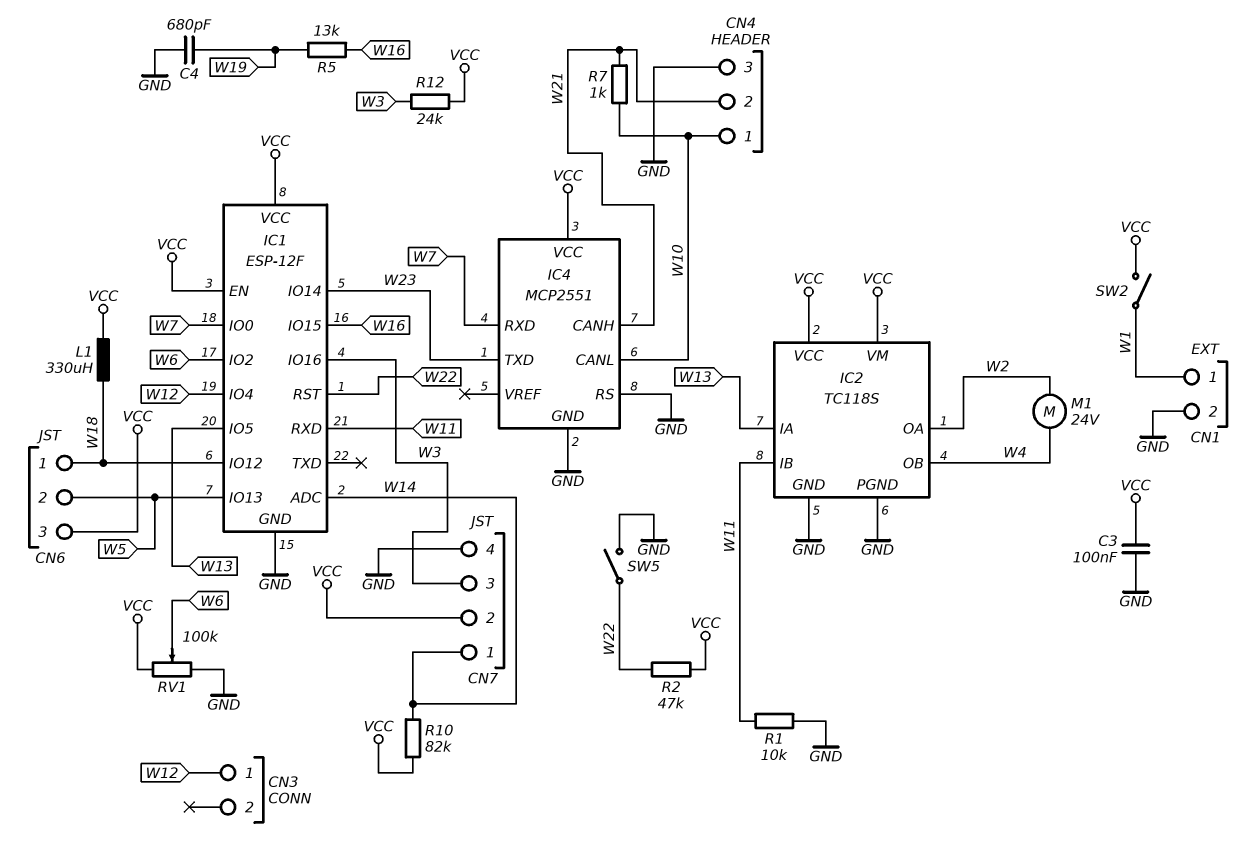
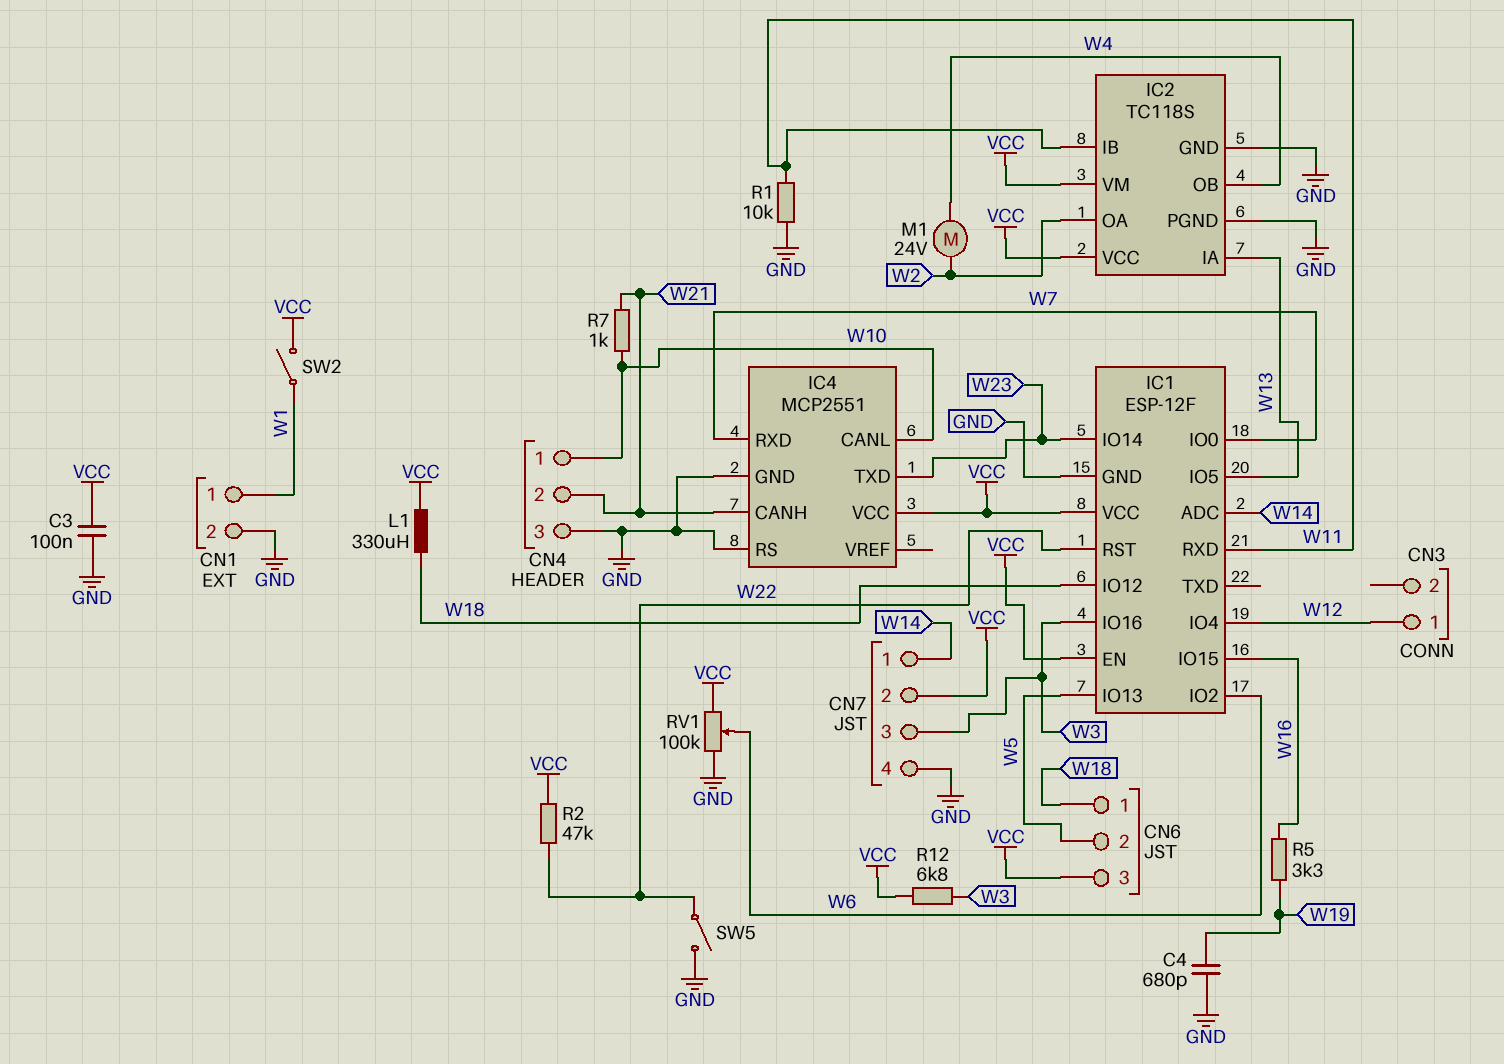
R5: 13k (W16, W19) -> 3.3k (W16, W19)
R10: 82k (VCC, W14) -> none
R12: 24k (VCC, W3) -> 6.8k (VCC, W3)

